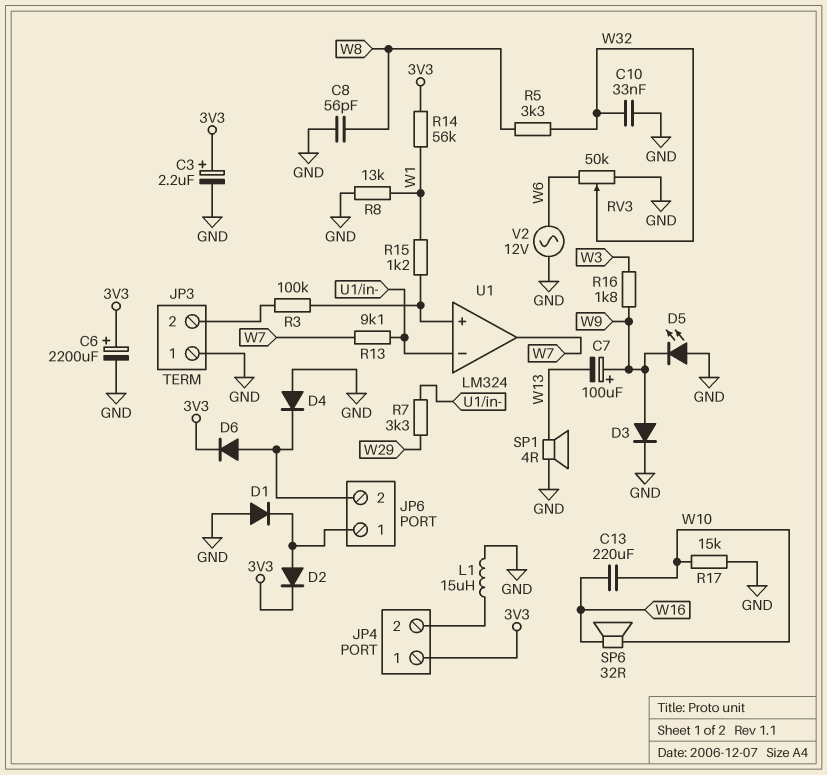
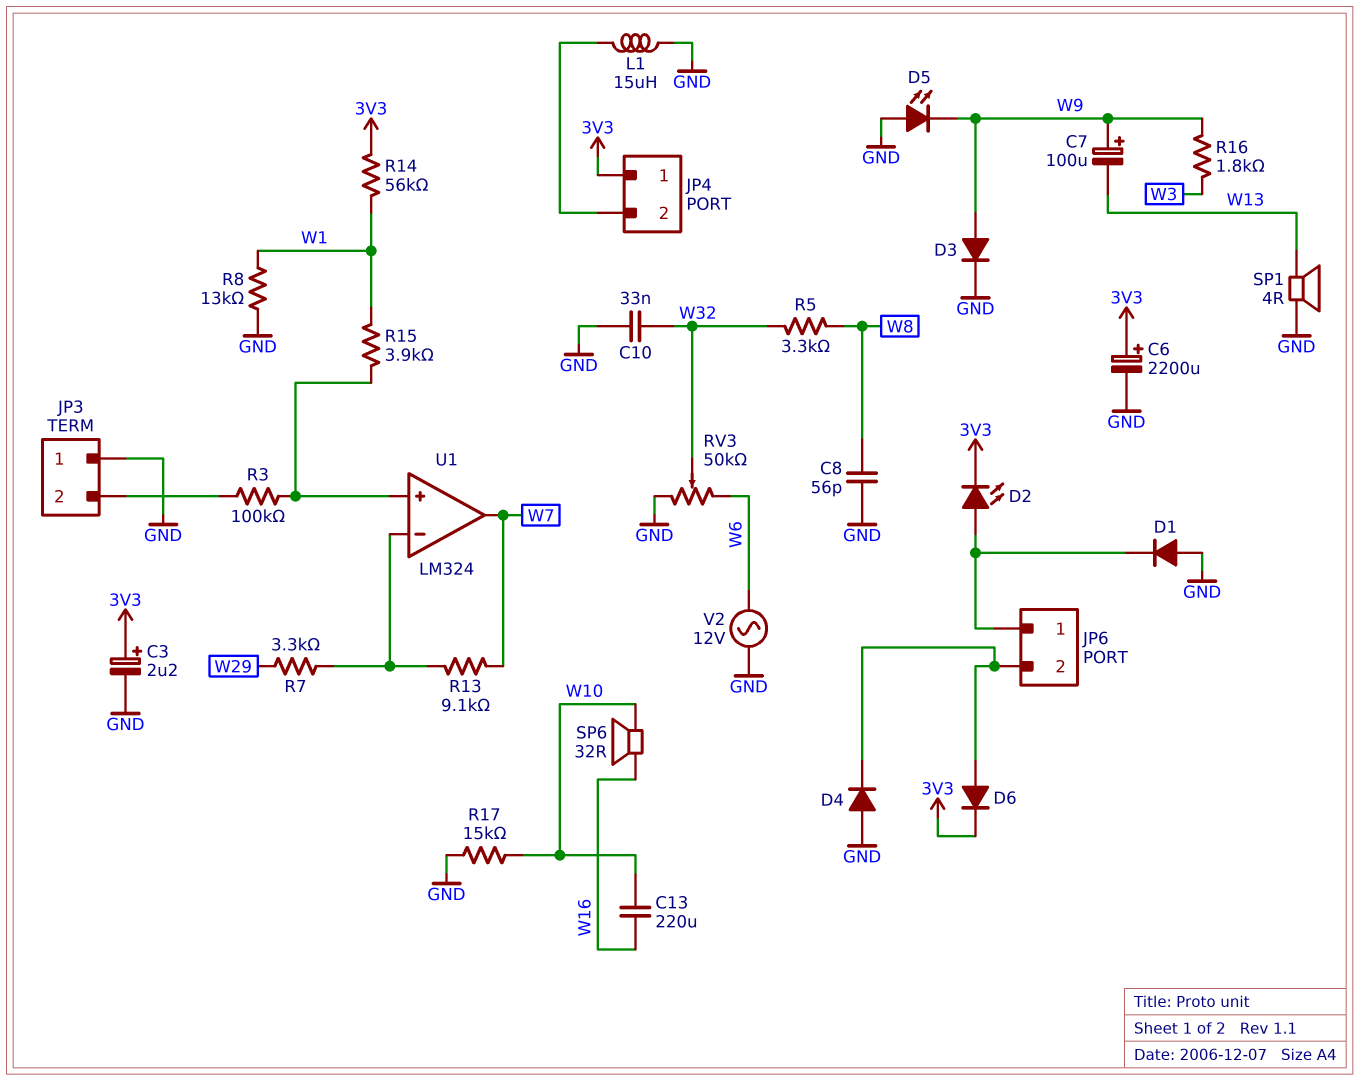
D2: diode (A JP6/1, K 3V3) -> LED (A JP6/1, K 3V3)
R15: 1.2k (U1/in+, W1) -> 3.9k (U1/in+, W1)

